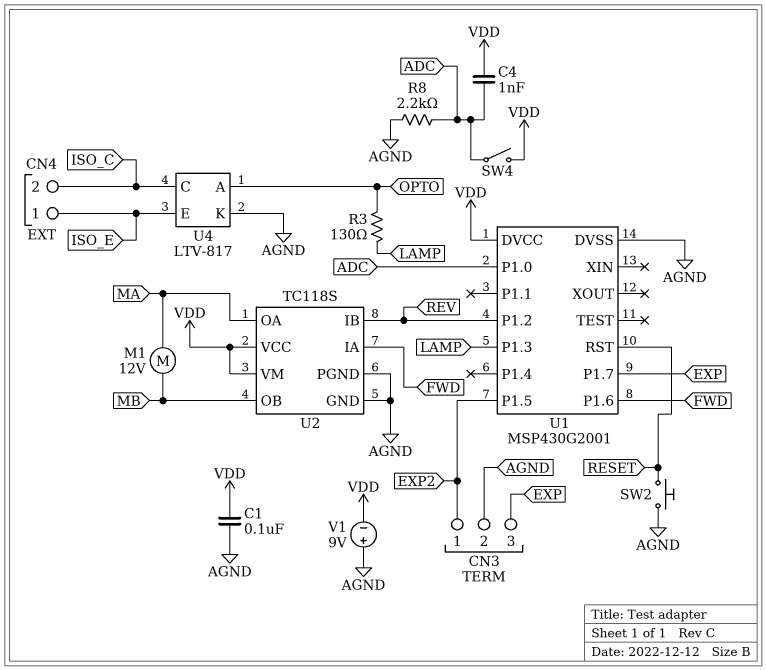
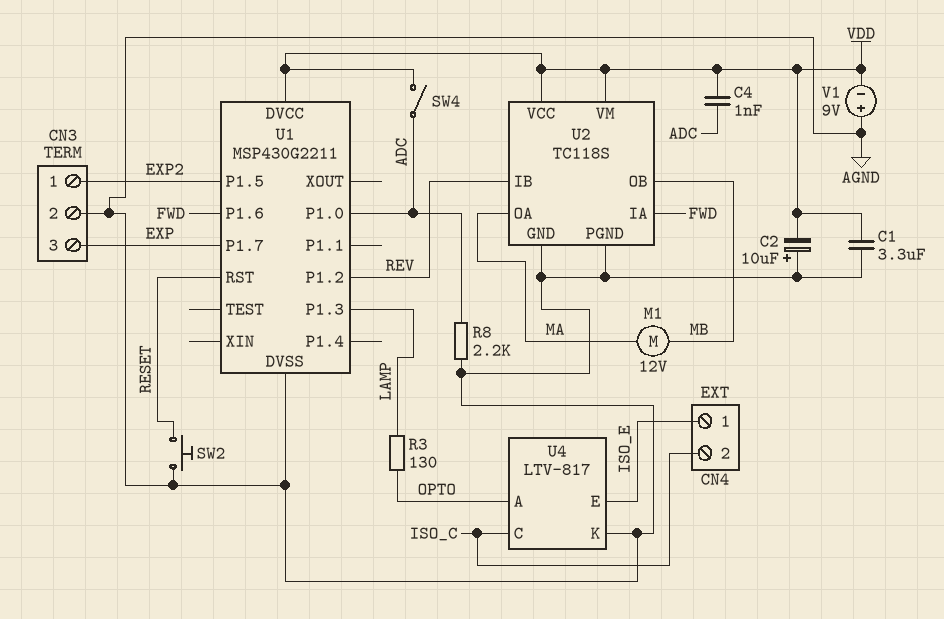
C1: 100nF (AGND, VDD) -> 3.3uF (AGND, VDD)
C2: none -> 10uF (plus AGND, minus VDD)
U1: MSP430G2001 -> MSP430G2211

